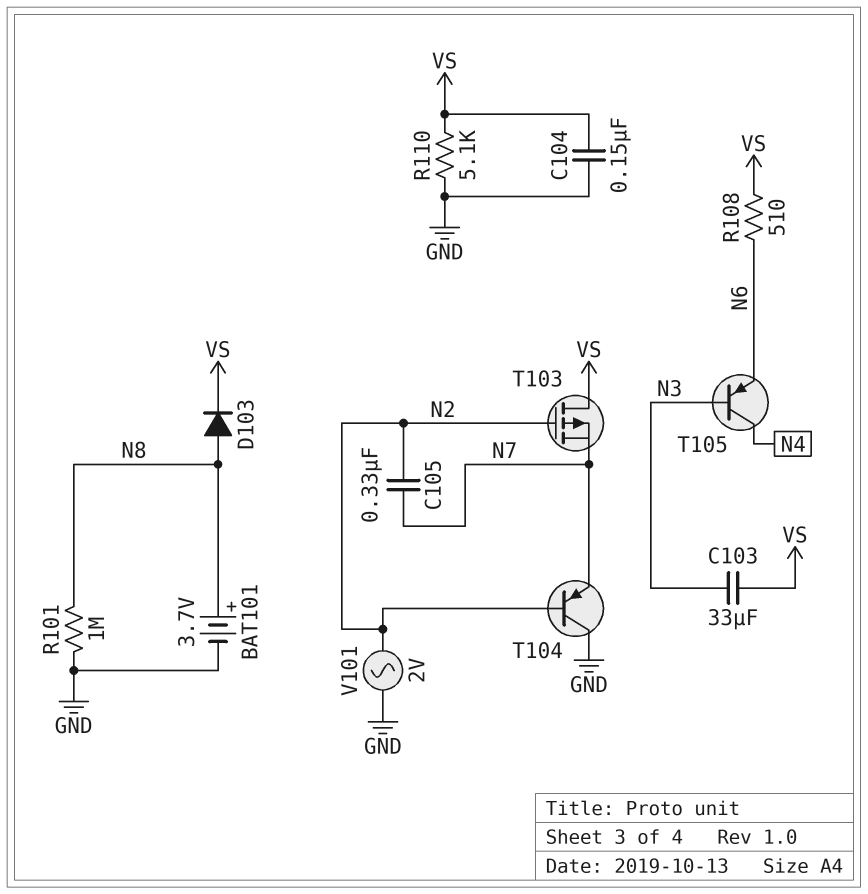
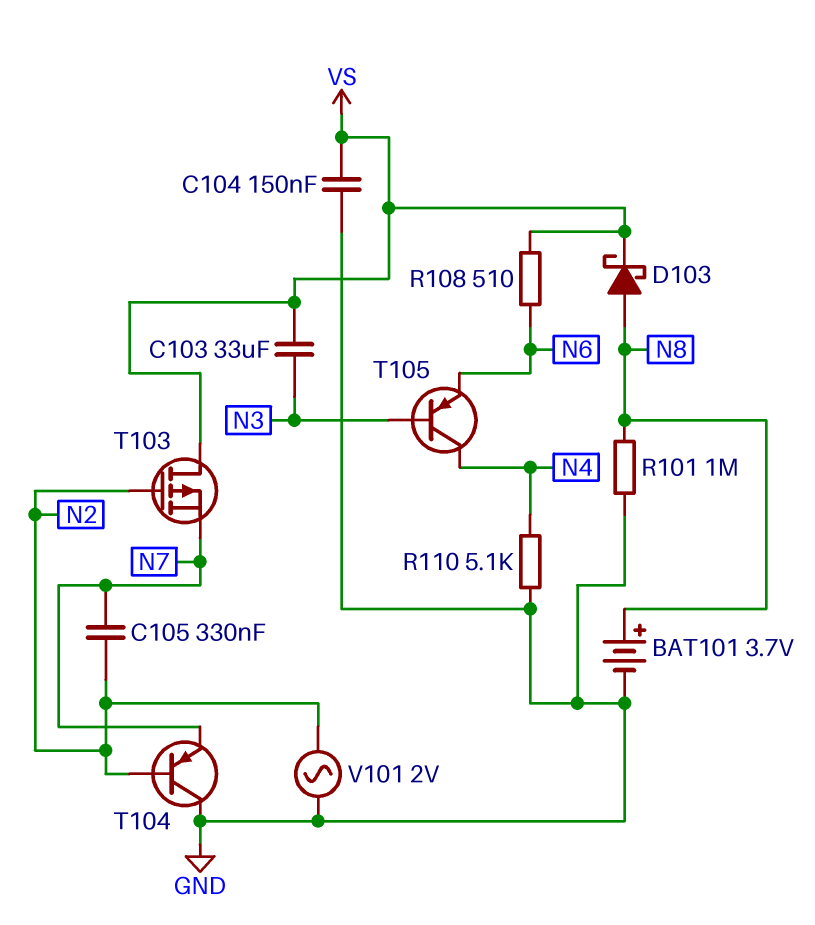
D103: diode (A N8, K VS) -> schottky (A N8, K VS)
R110: 5.1k (GND, VS) -> 5.1k (GND, N4)

